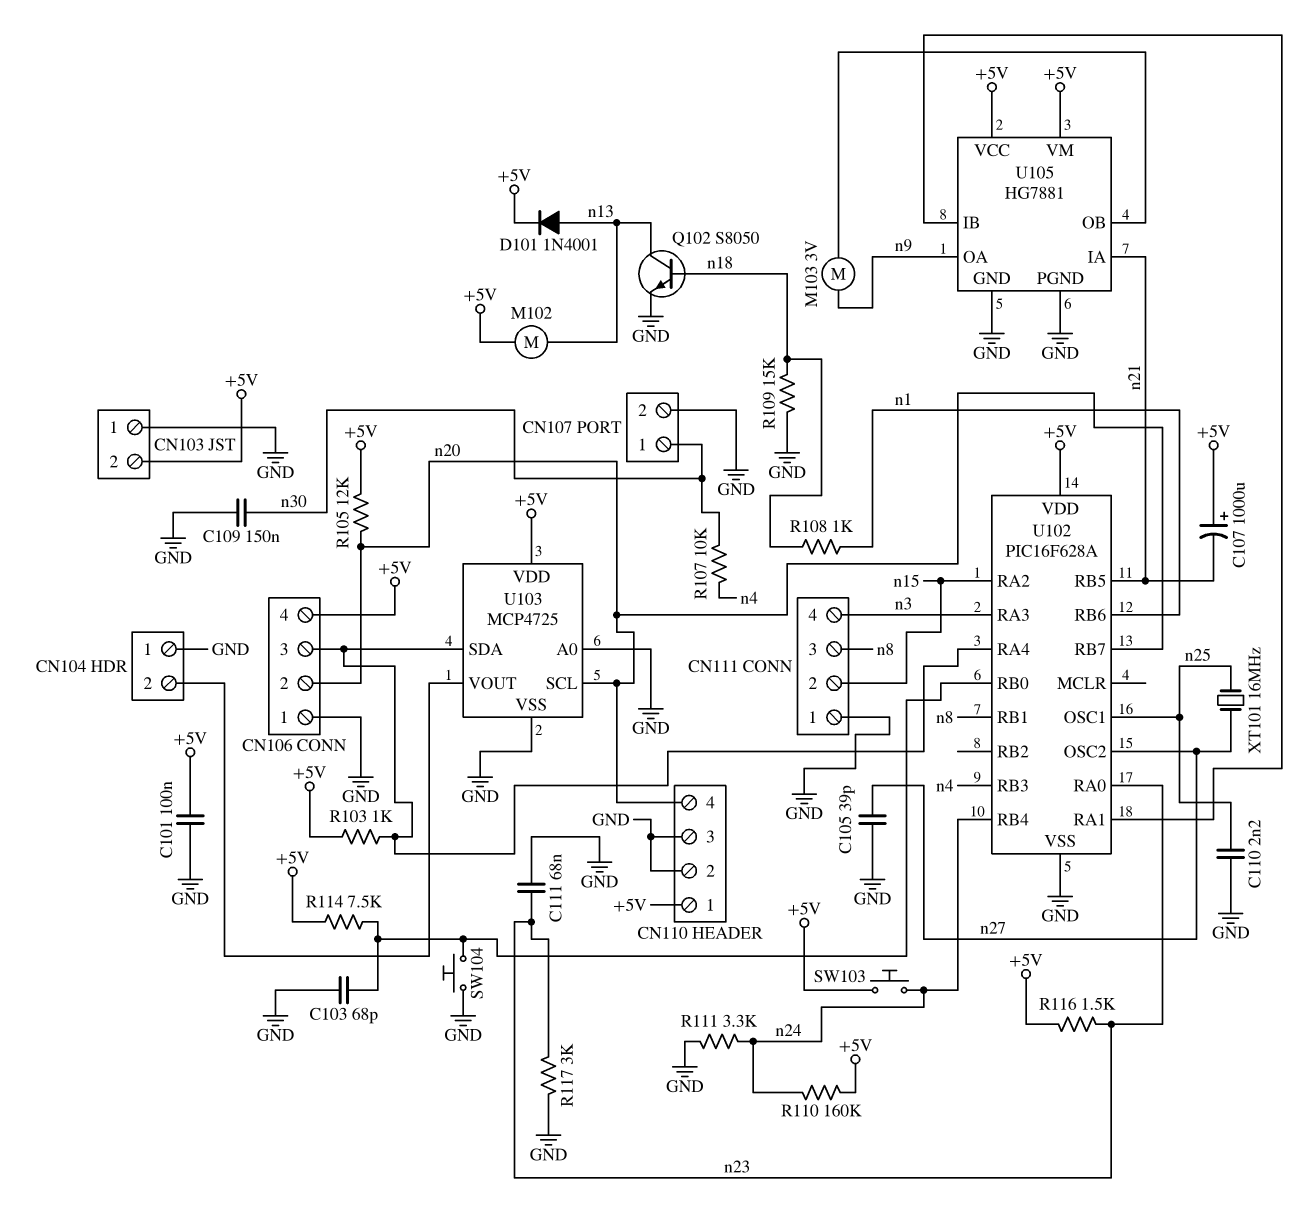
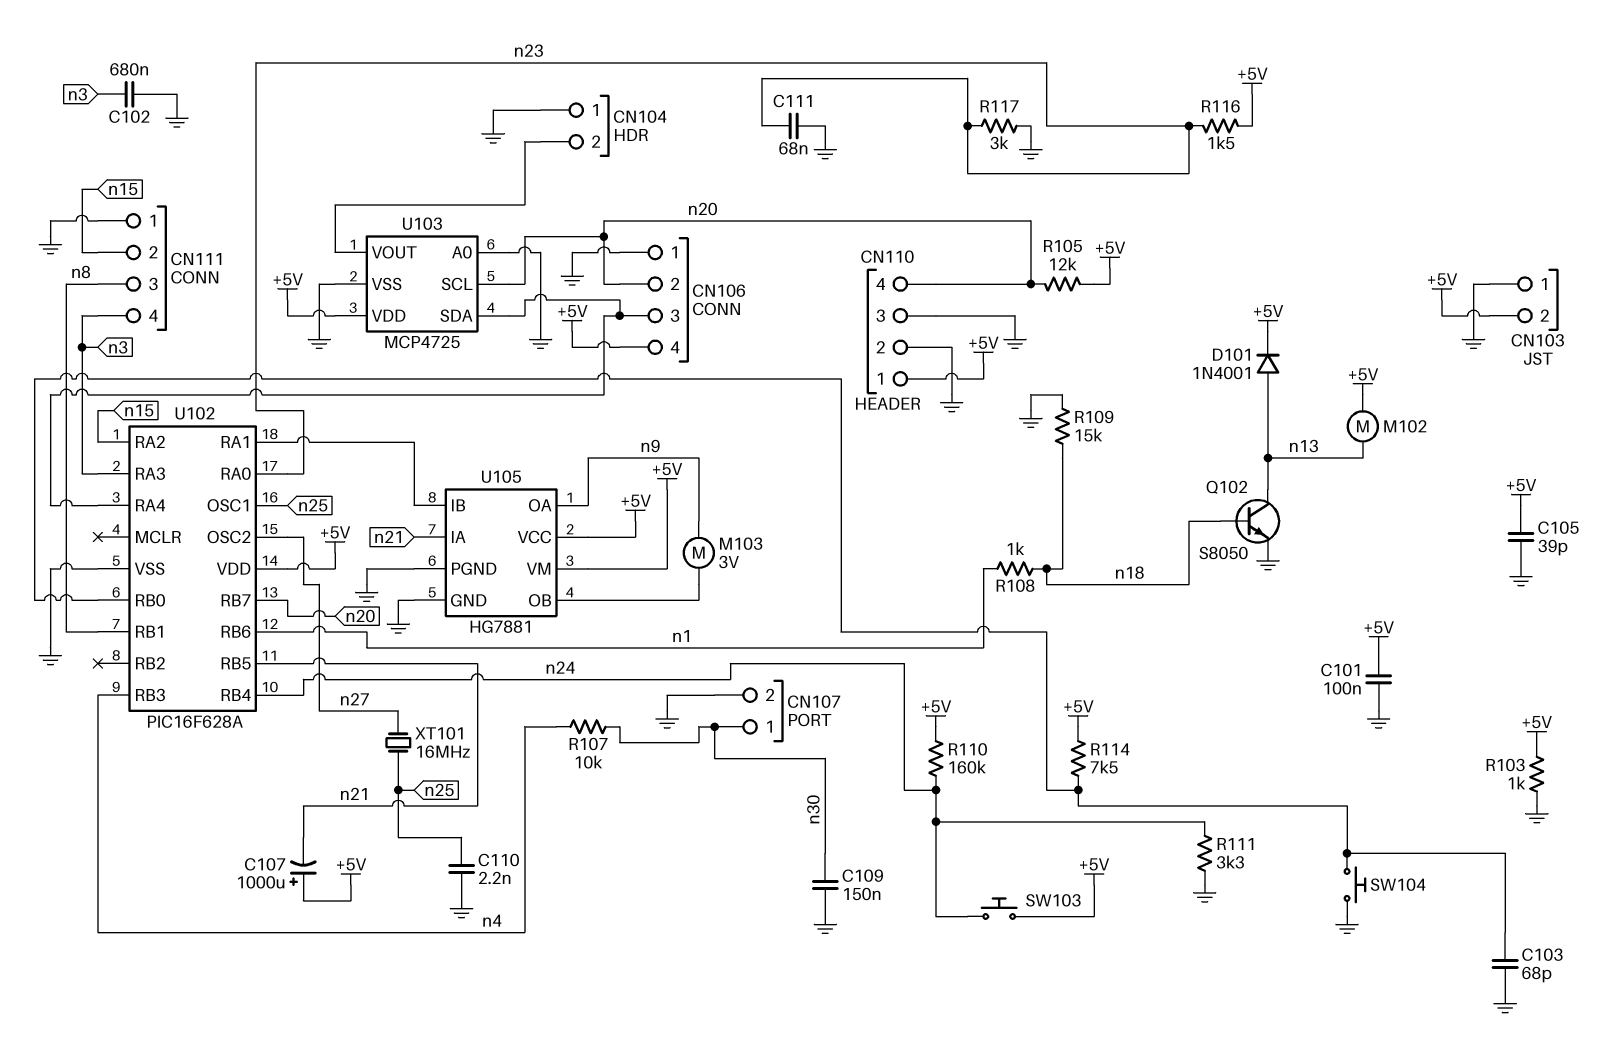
C102: none -> 680nF (GND, n3)
C105: 39pF (GND, n27) -> 39pF (+5V, GND)
R103: 1k (+5V, CN106/3) -> 1k (+5V, GND)

